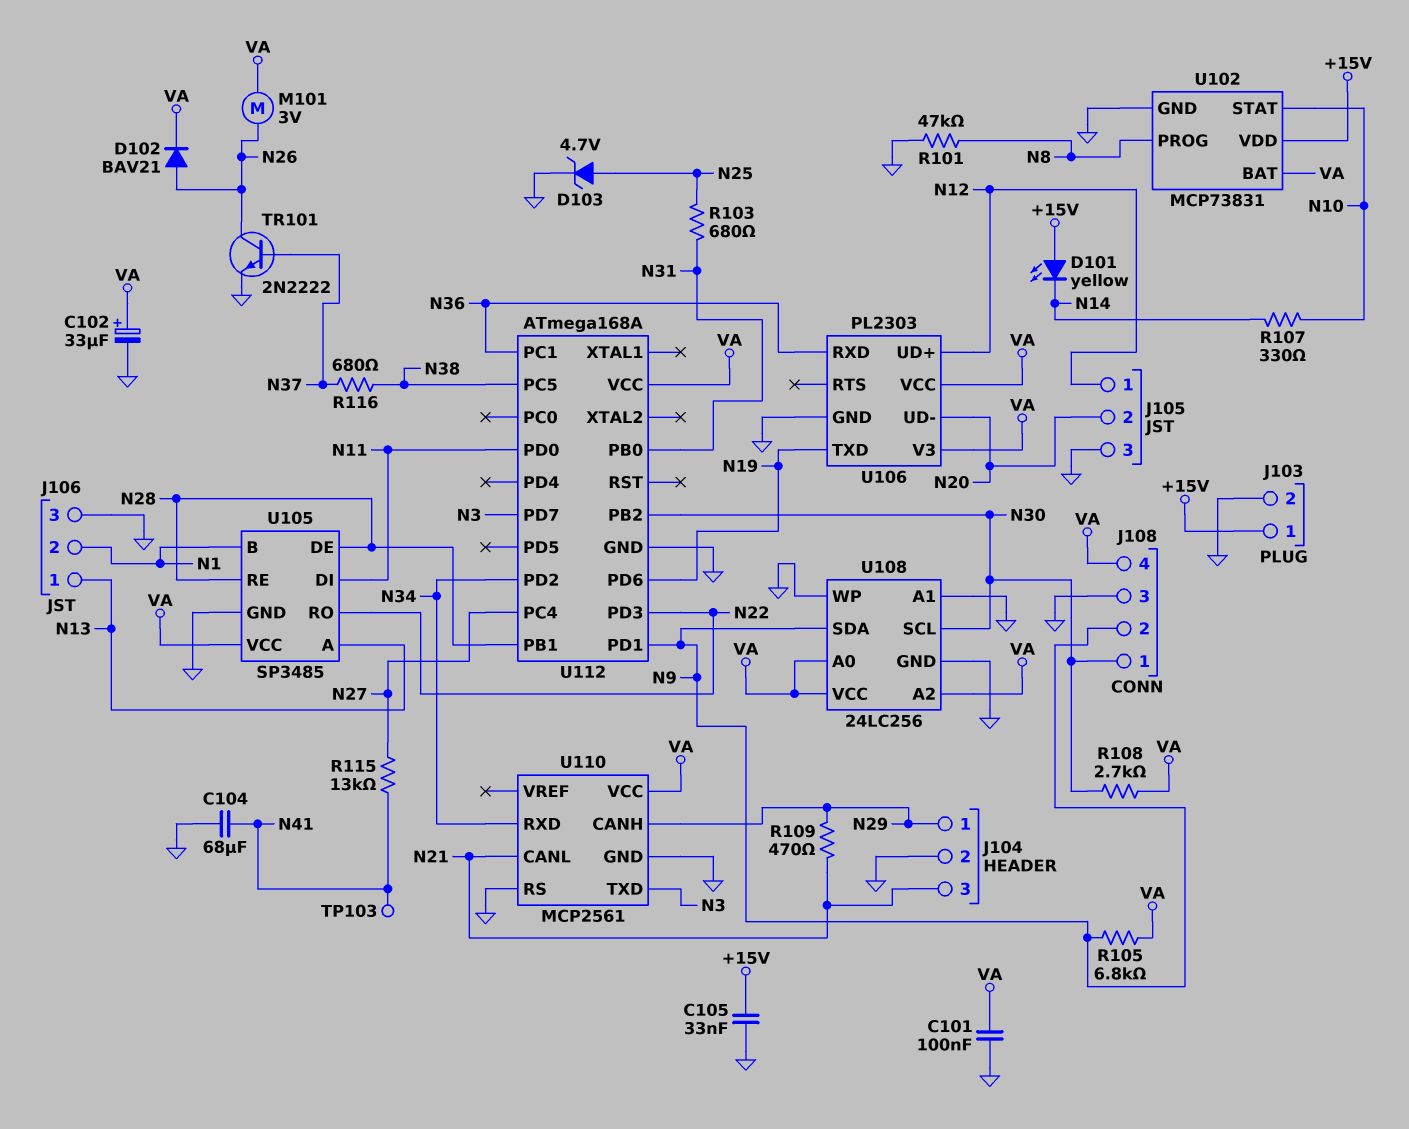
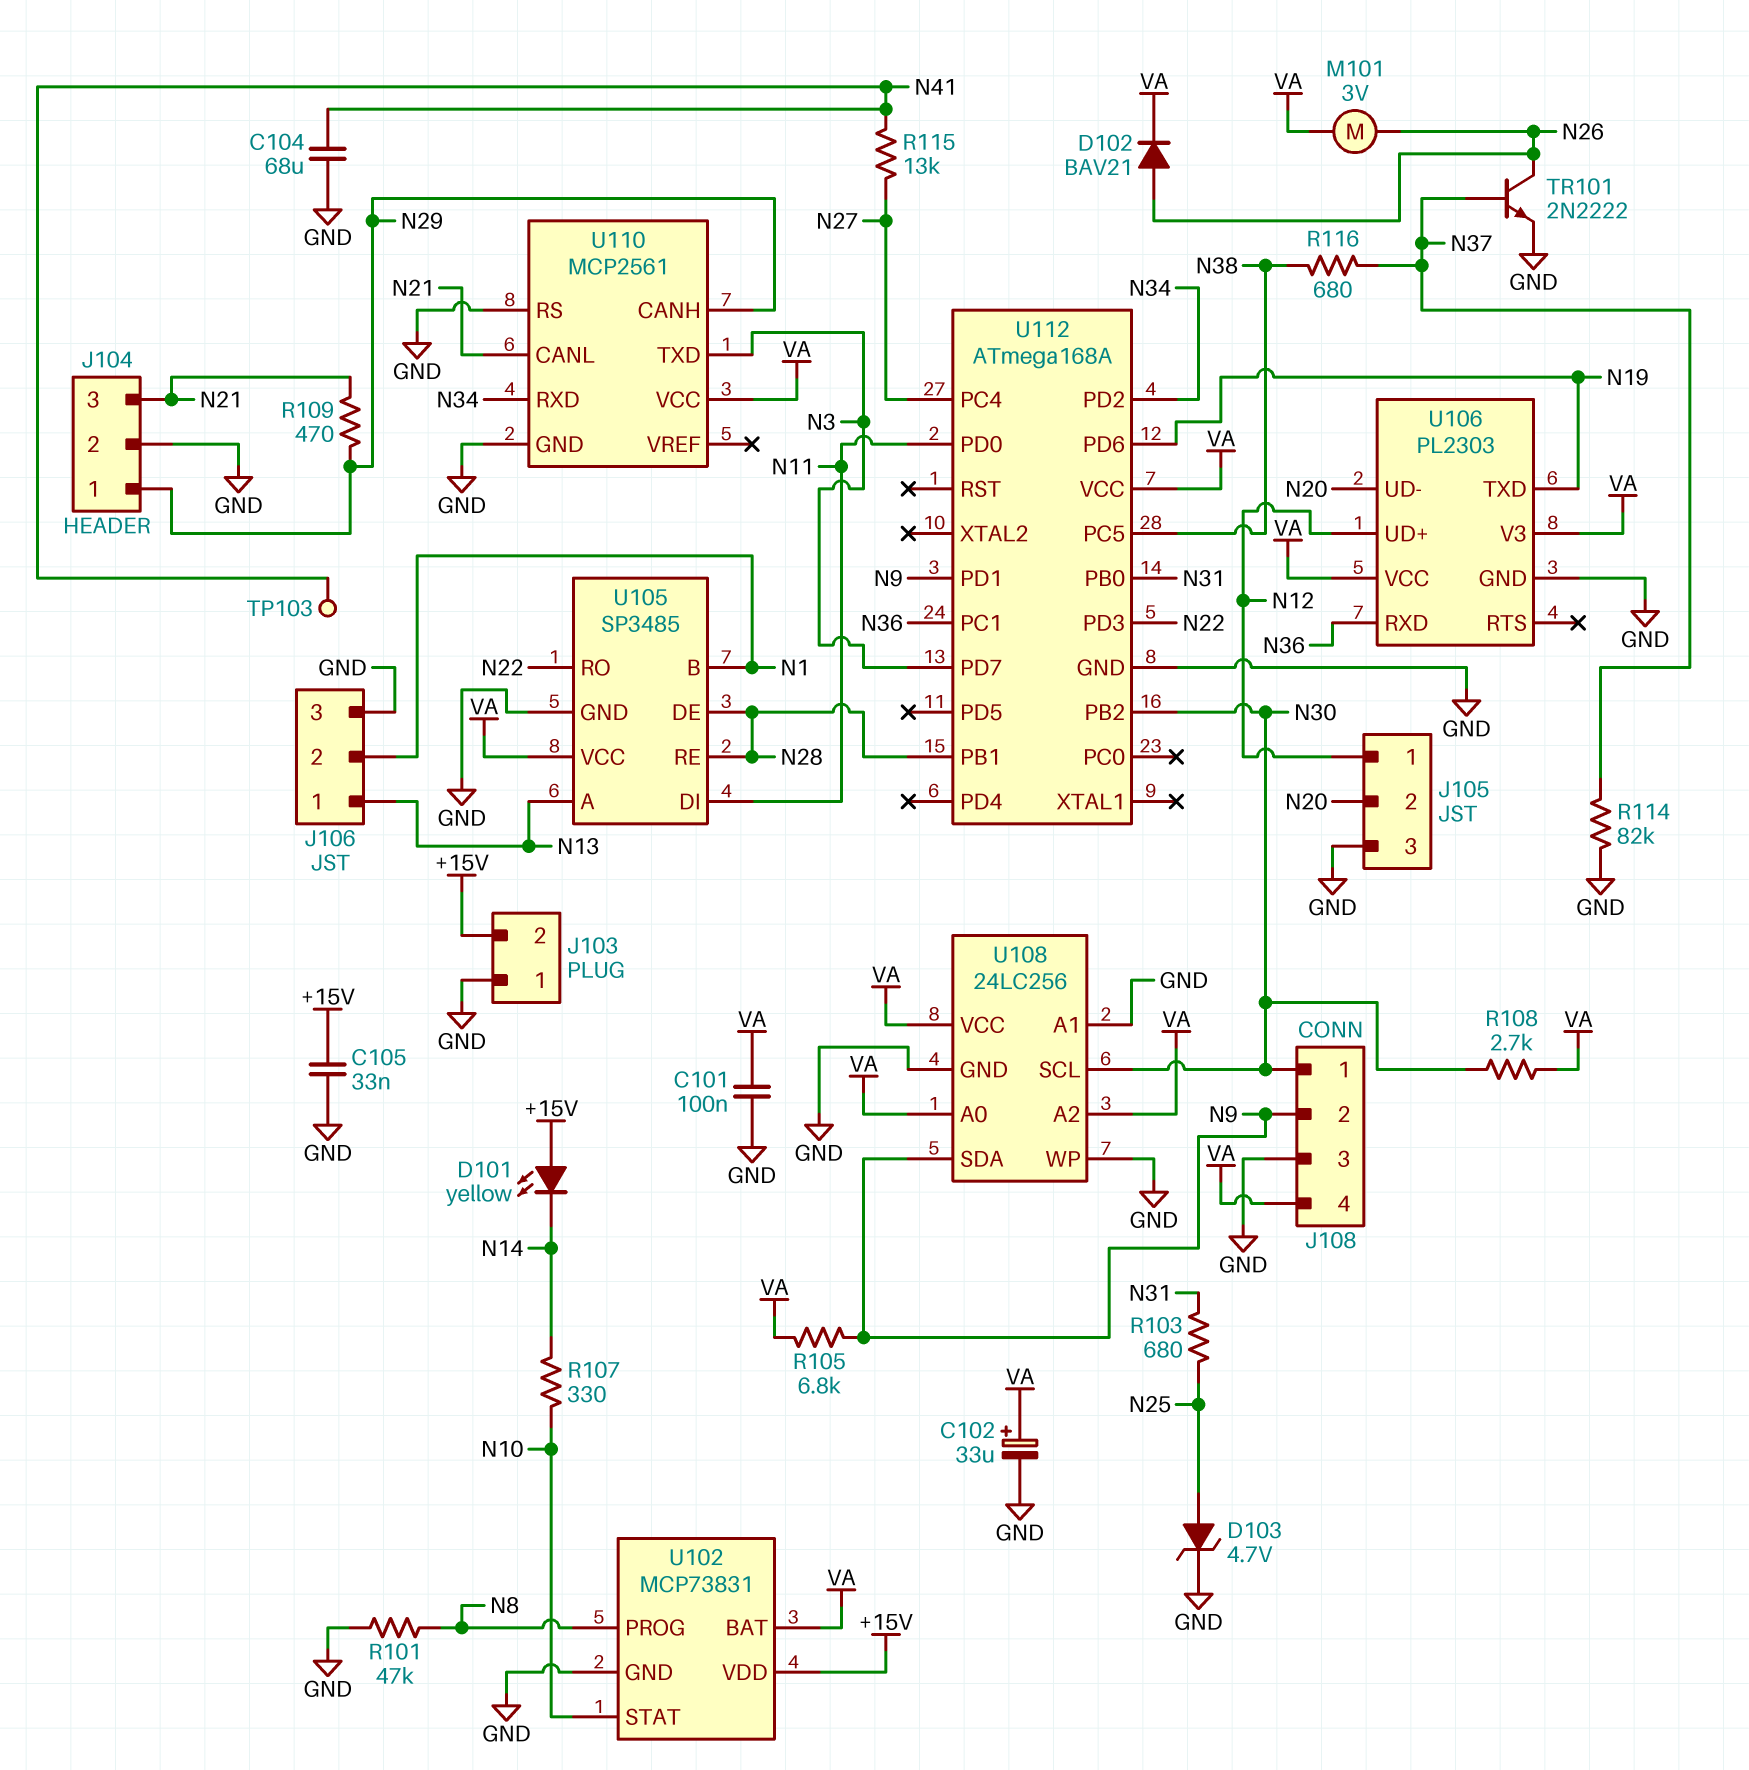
J103 pin 1: +15V -> GND
J103 pin 2: GND -> +15V
R114: none -> 82k (GND, N37)

